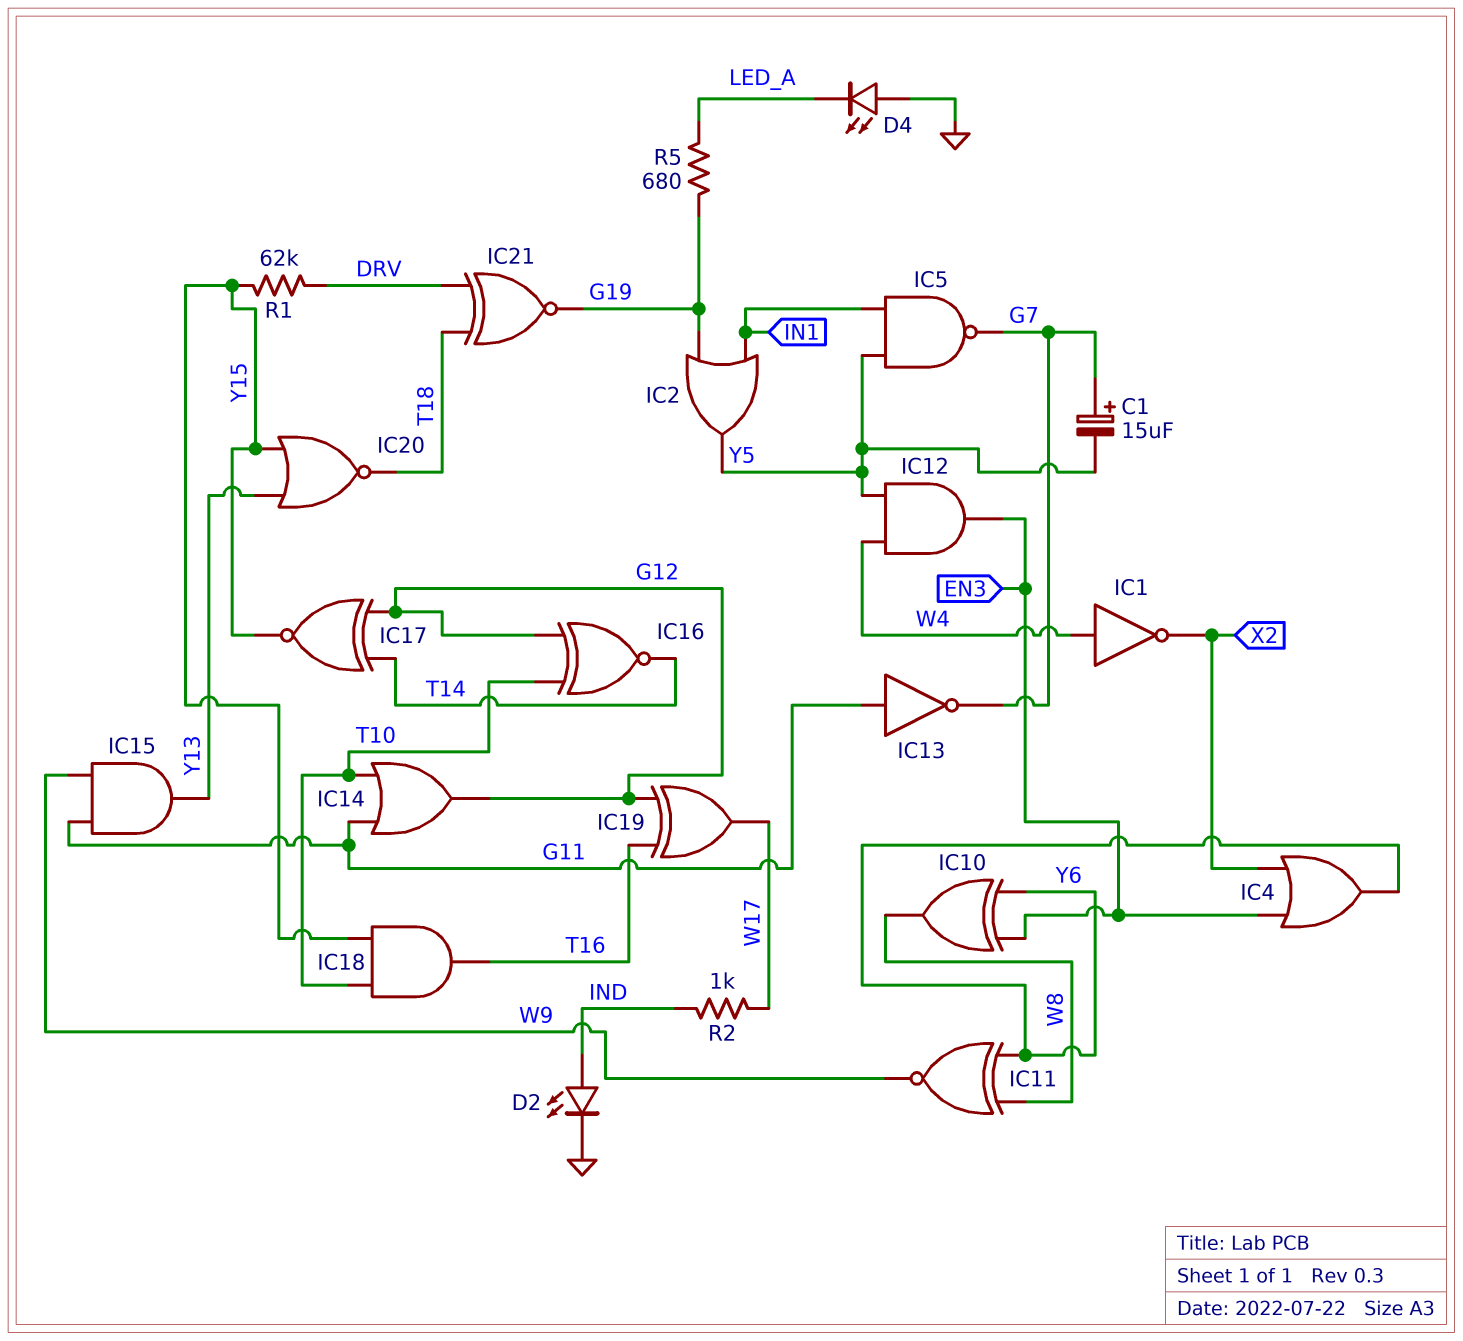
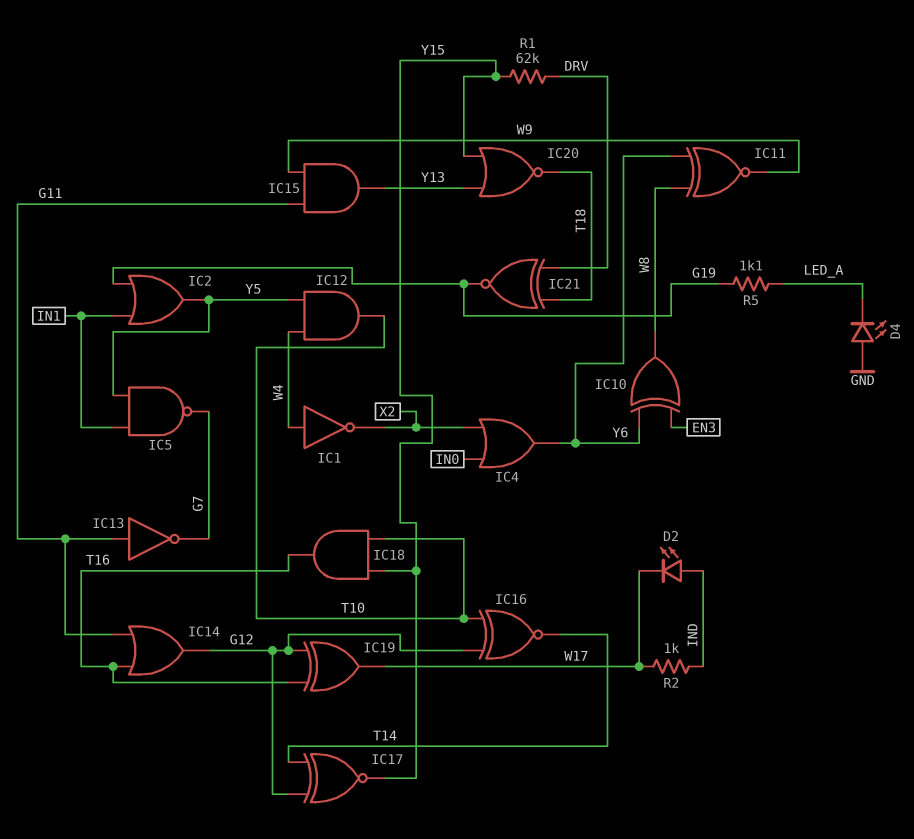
C1: 15uF (plus G7, minus Y5) -> none
D2: LED (A IND, K GND) -> LED (A IND, K W17)
IC4: OR (in EN3, in X2, out Y6) -> OR (in IN0, in X2, out Y6)
IC12: AND (in W4, in Y5, out EN3) -> AND (in W4, in Y5, out T10)
IC14: OR (in G11, in T10, out G12) -> OR (in G11, in T16, out G12)
R5: 680 (G19, LED_A) -> 1.1k (G19, LED_A)

